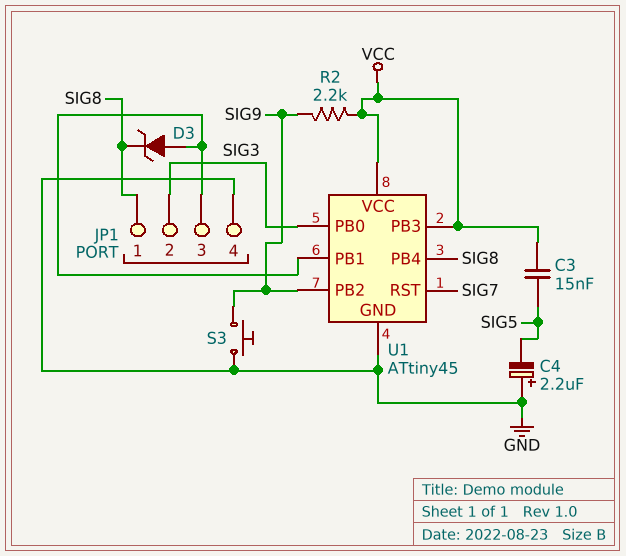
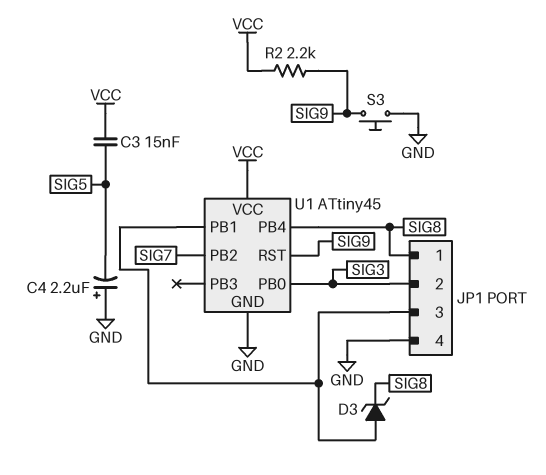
U1 pin PB2: SIG9 -> SIG7
U1 pin PB3: VCC -> none
U1 pin RST: SIG7 -> SIG9

